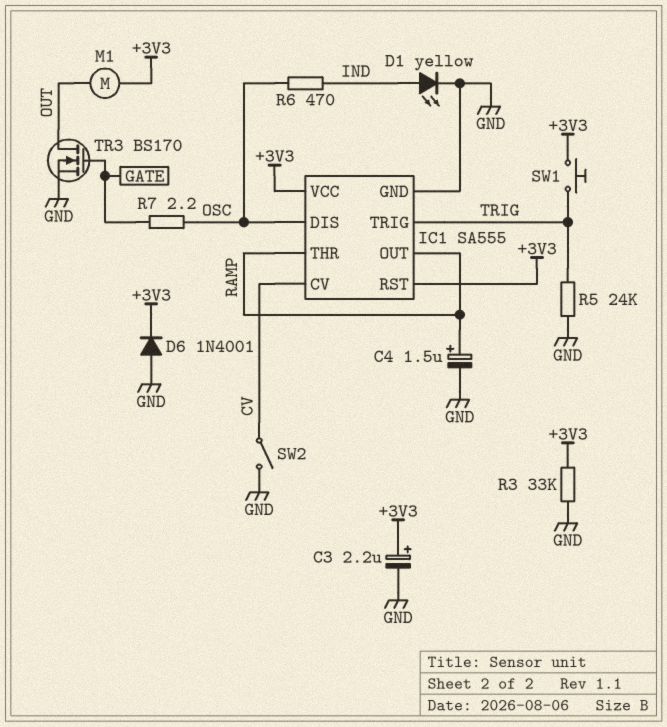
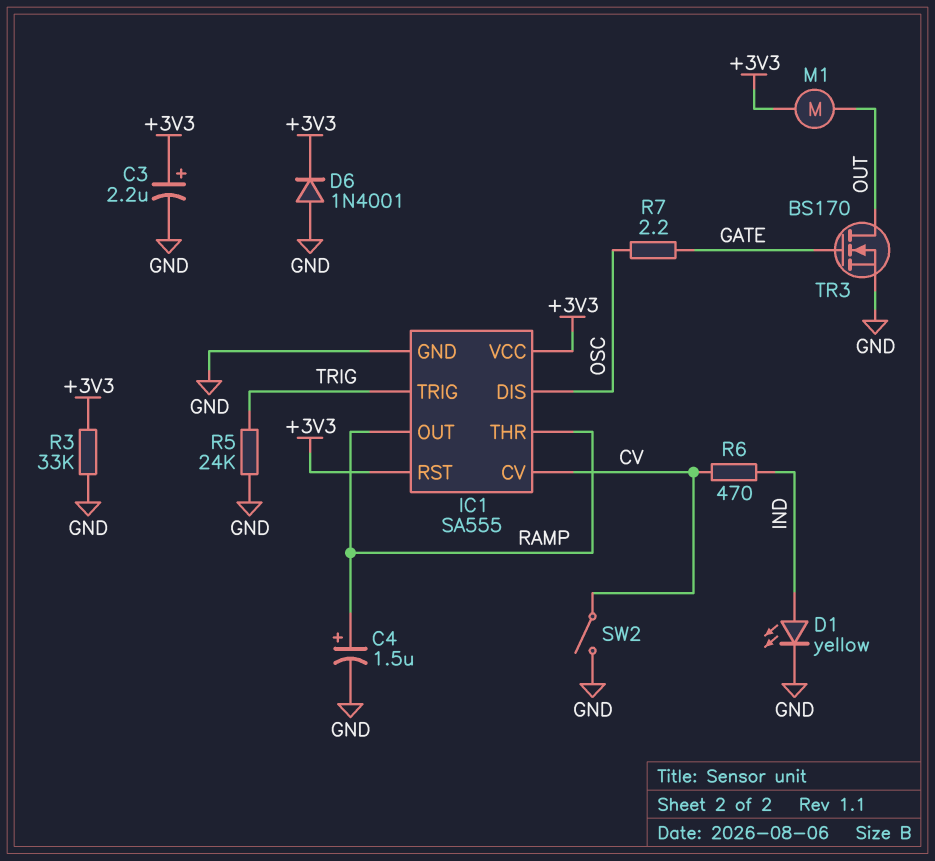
R6: 470 (IND, OSC) -> 470 (CV, IND)
SW1: button (+3V3, TRIG) -> none

